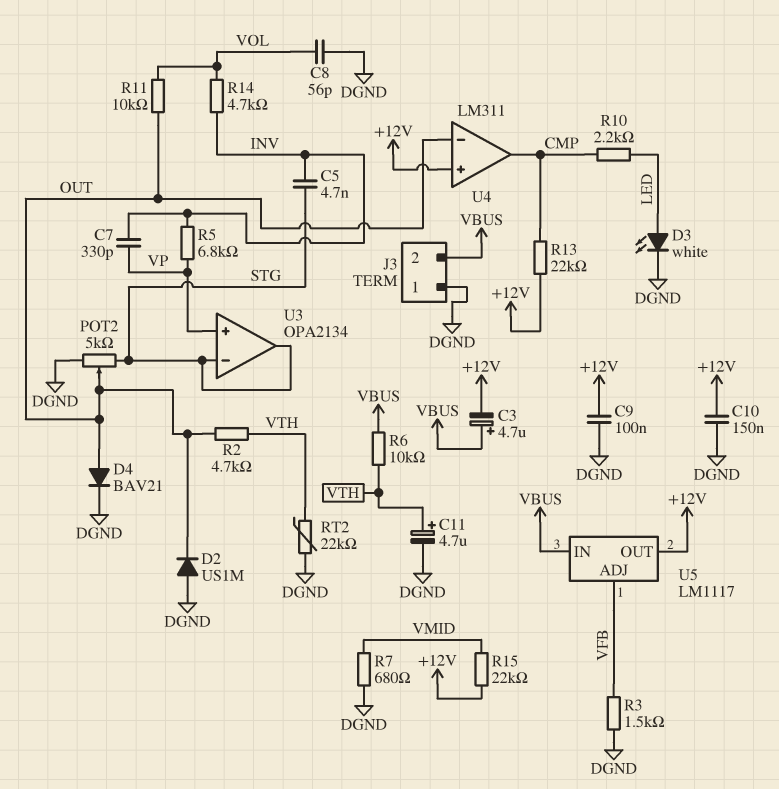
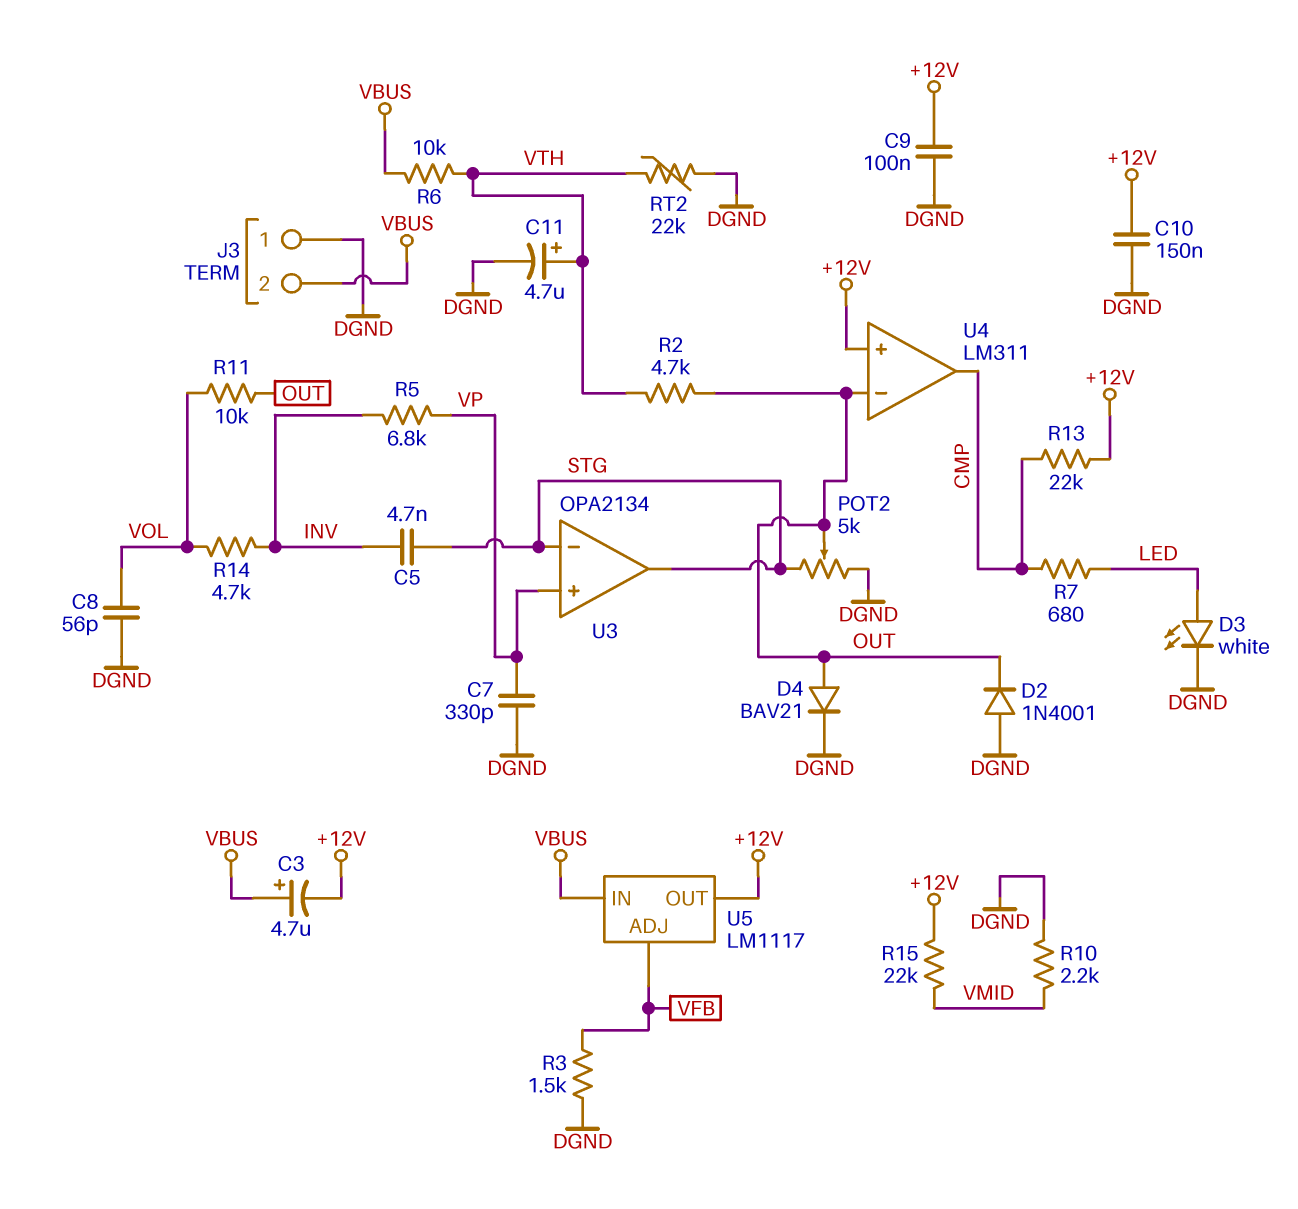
C7: 330pF (INV, VP) -> 330pF (DGND, VP)
D2: diode US1M (A DGND, K OUT) -> diode 1N4001 (A DGND, K OUT)
R7: 680 (DGND, VMID) -> 680 (CMP, LED)
R10: 2.2k (CMP, LED) -> 2.2k (DGND, VMID)

